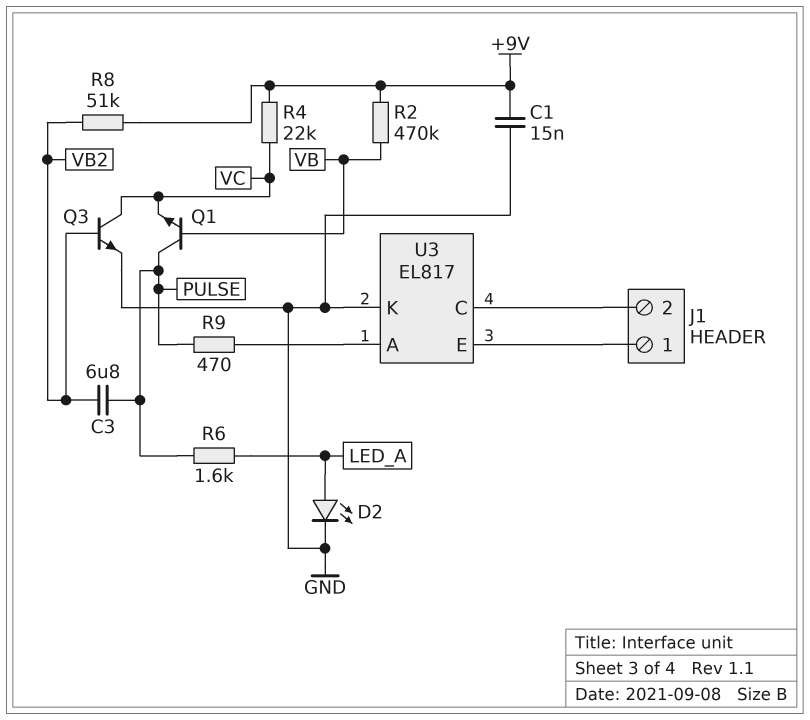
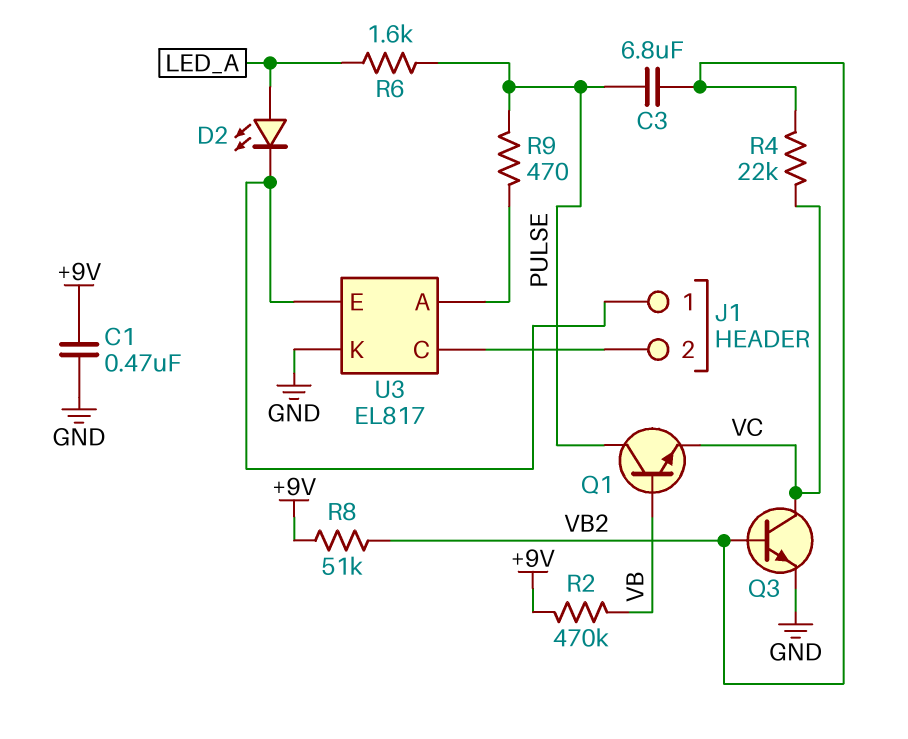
C1: 15nF (+9V, GND) -> 470nF (+9V, GND)
D2: LED (A LED_A, K GND) -> LED (A LED_A, K J1/1)
R4: 22k (+9V, VC) -> 22k (VB2, VC)

